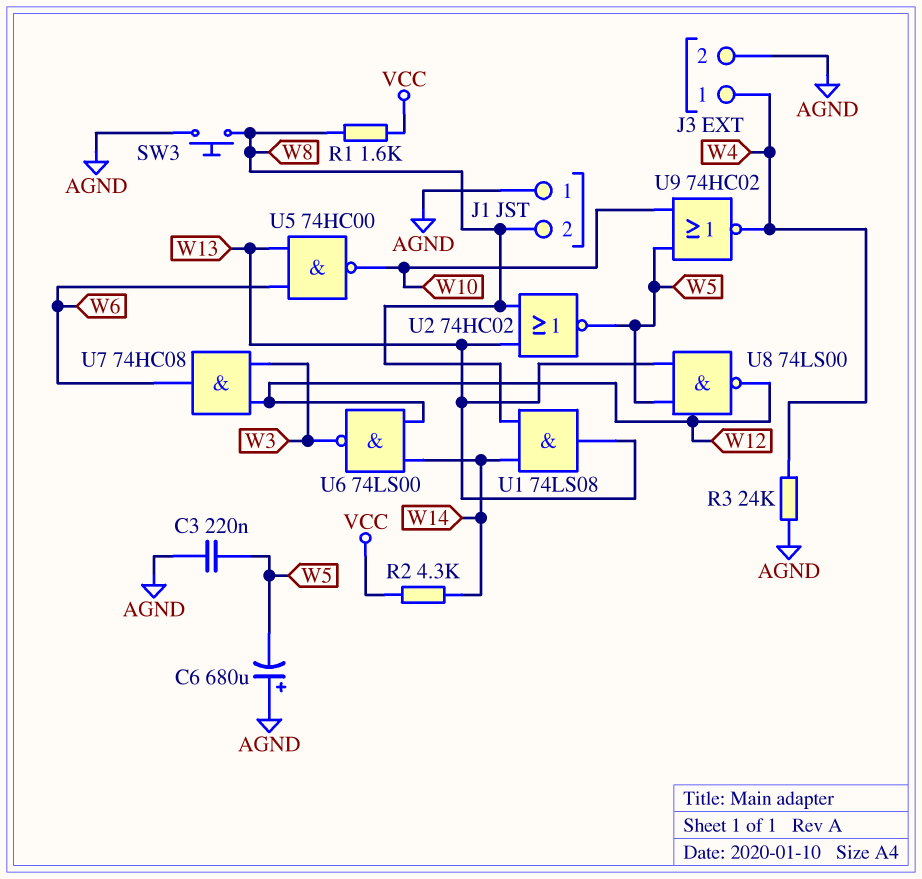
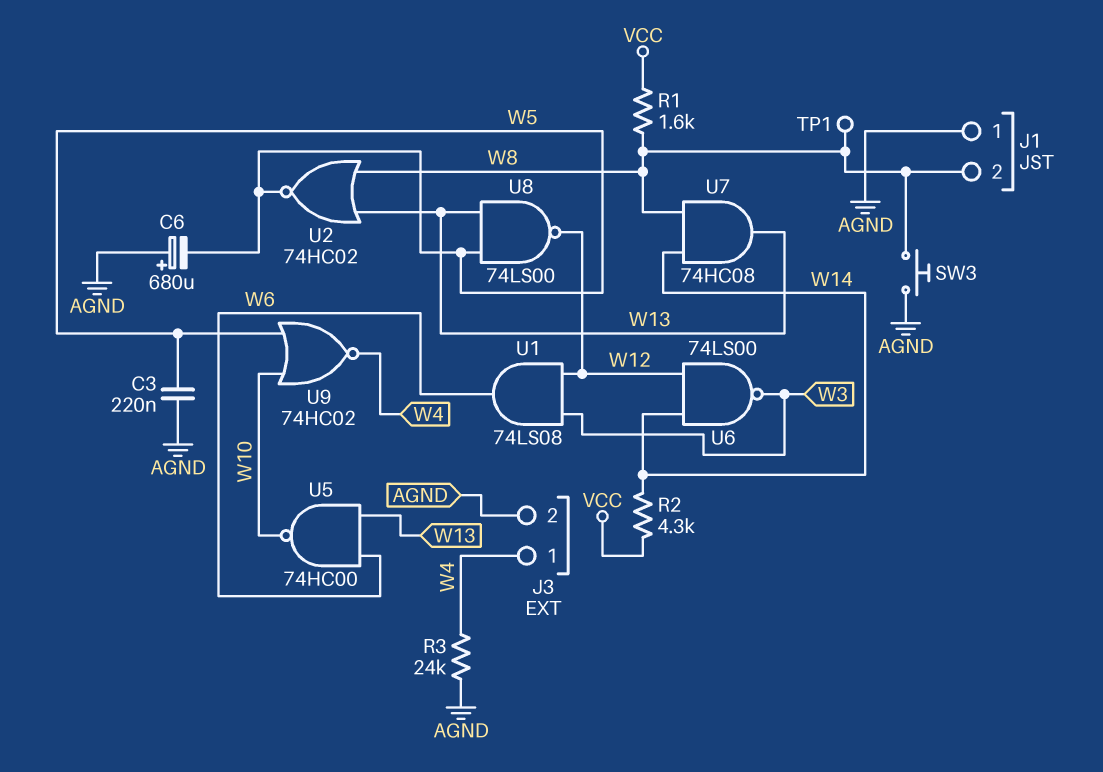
TP1: none -> test point (W8)
U1: AND 74LS08 (in W8, in W14, out W13) -> AND 74LS08 (in W3, in W12, out W6)
U7: AND 74HC08 (in W3, in W12, out W6) -> AND 74HC08 (in W8, in W14, out W13)

